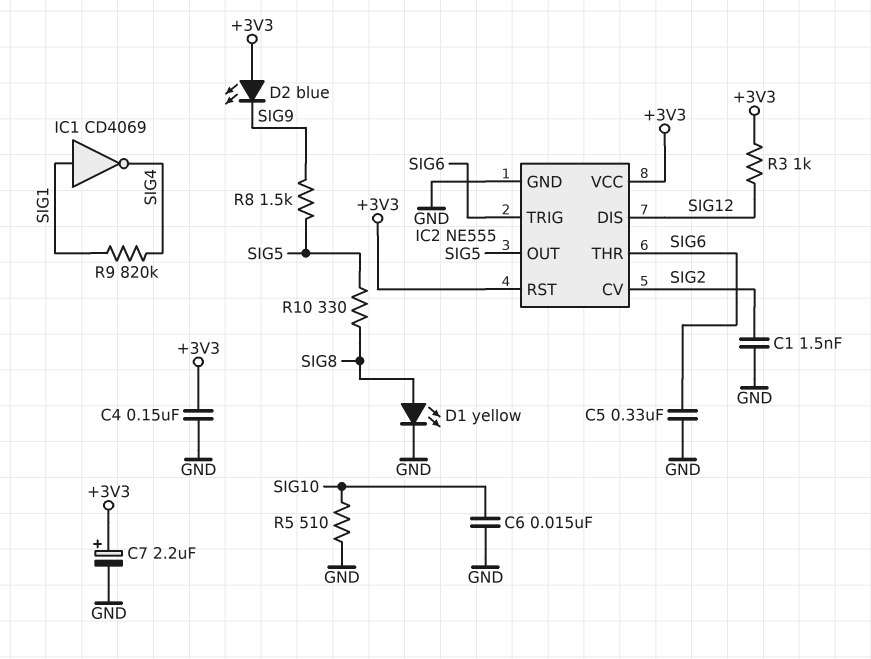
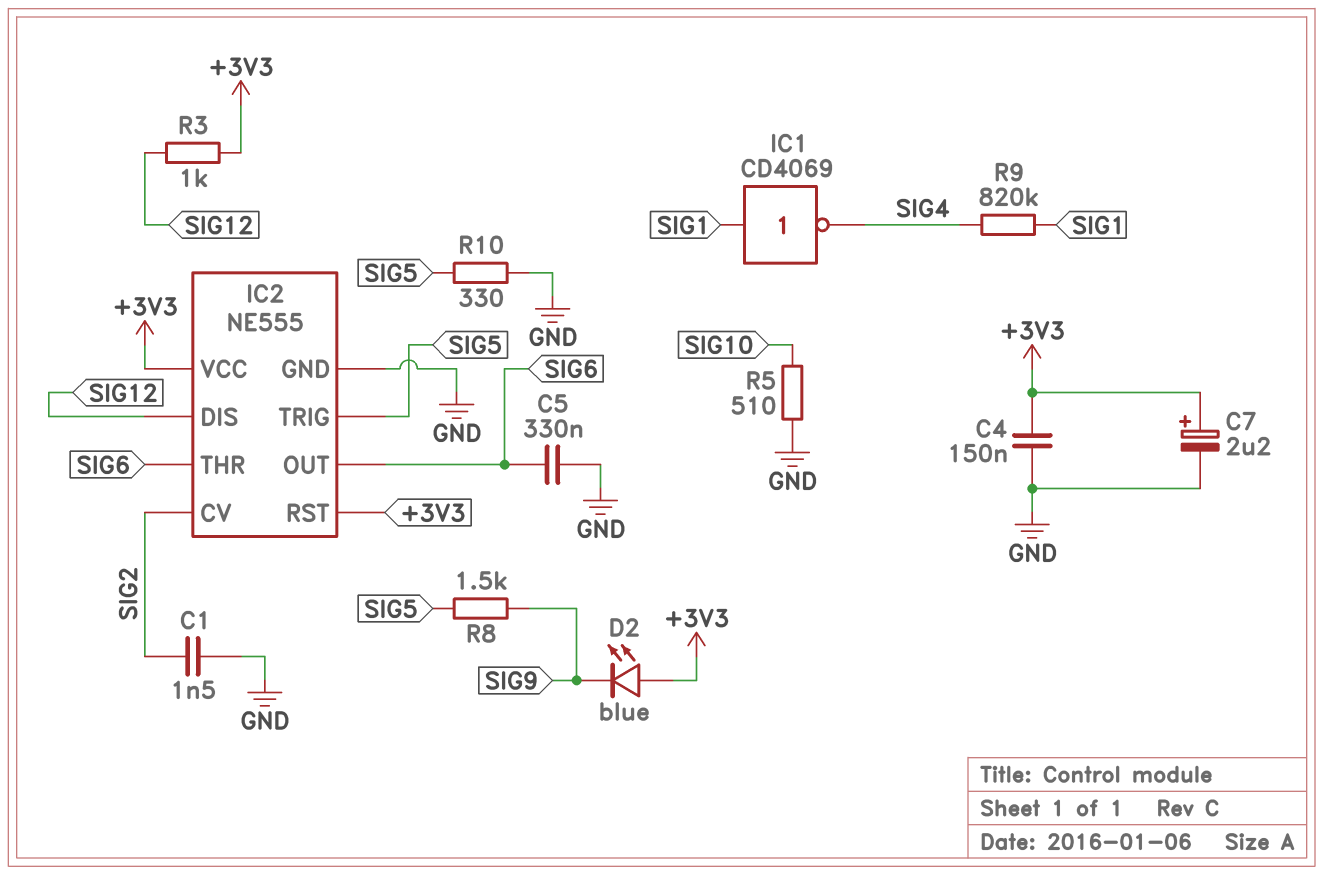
C6: 15nF (GND, SIG10) -> none
D1: LED yellow (A SIG8, K GND) -> none
IC2 pin OUT: SIG5 -> SIG6
IC2 pin TRIG: SIG6 -> SIG5
R10: 330 (SIG5, SIG8) -> 330 (GND, SIG5)

